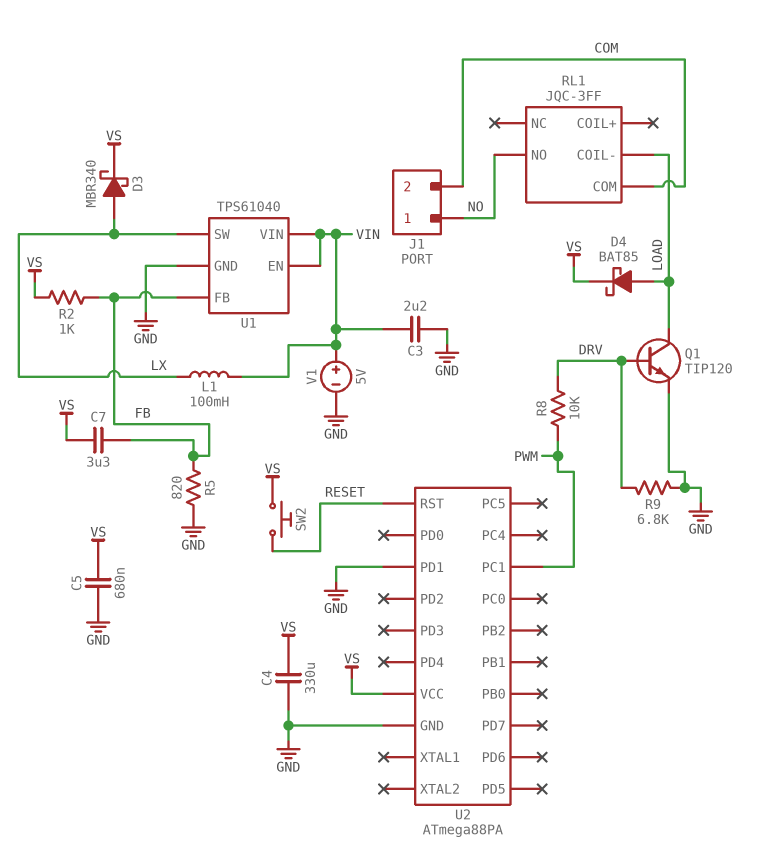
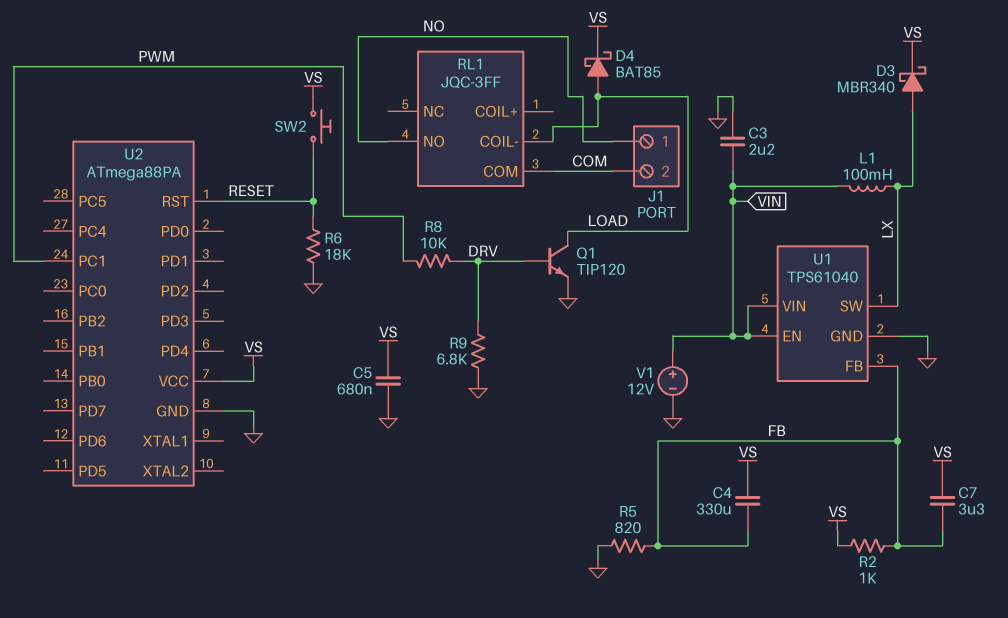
C4: 330uF (GND, VS) -> 330uF (FB, VS)
R6: none -> 18k (GND, RESET)
U2 pin PD1: GND -> none
V1: 5V (plus VIN, minus GND) -> 12V (plus VIN, minus GND)

